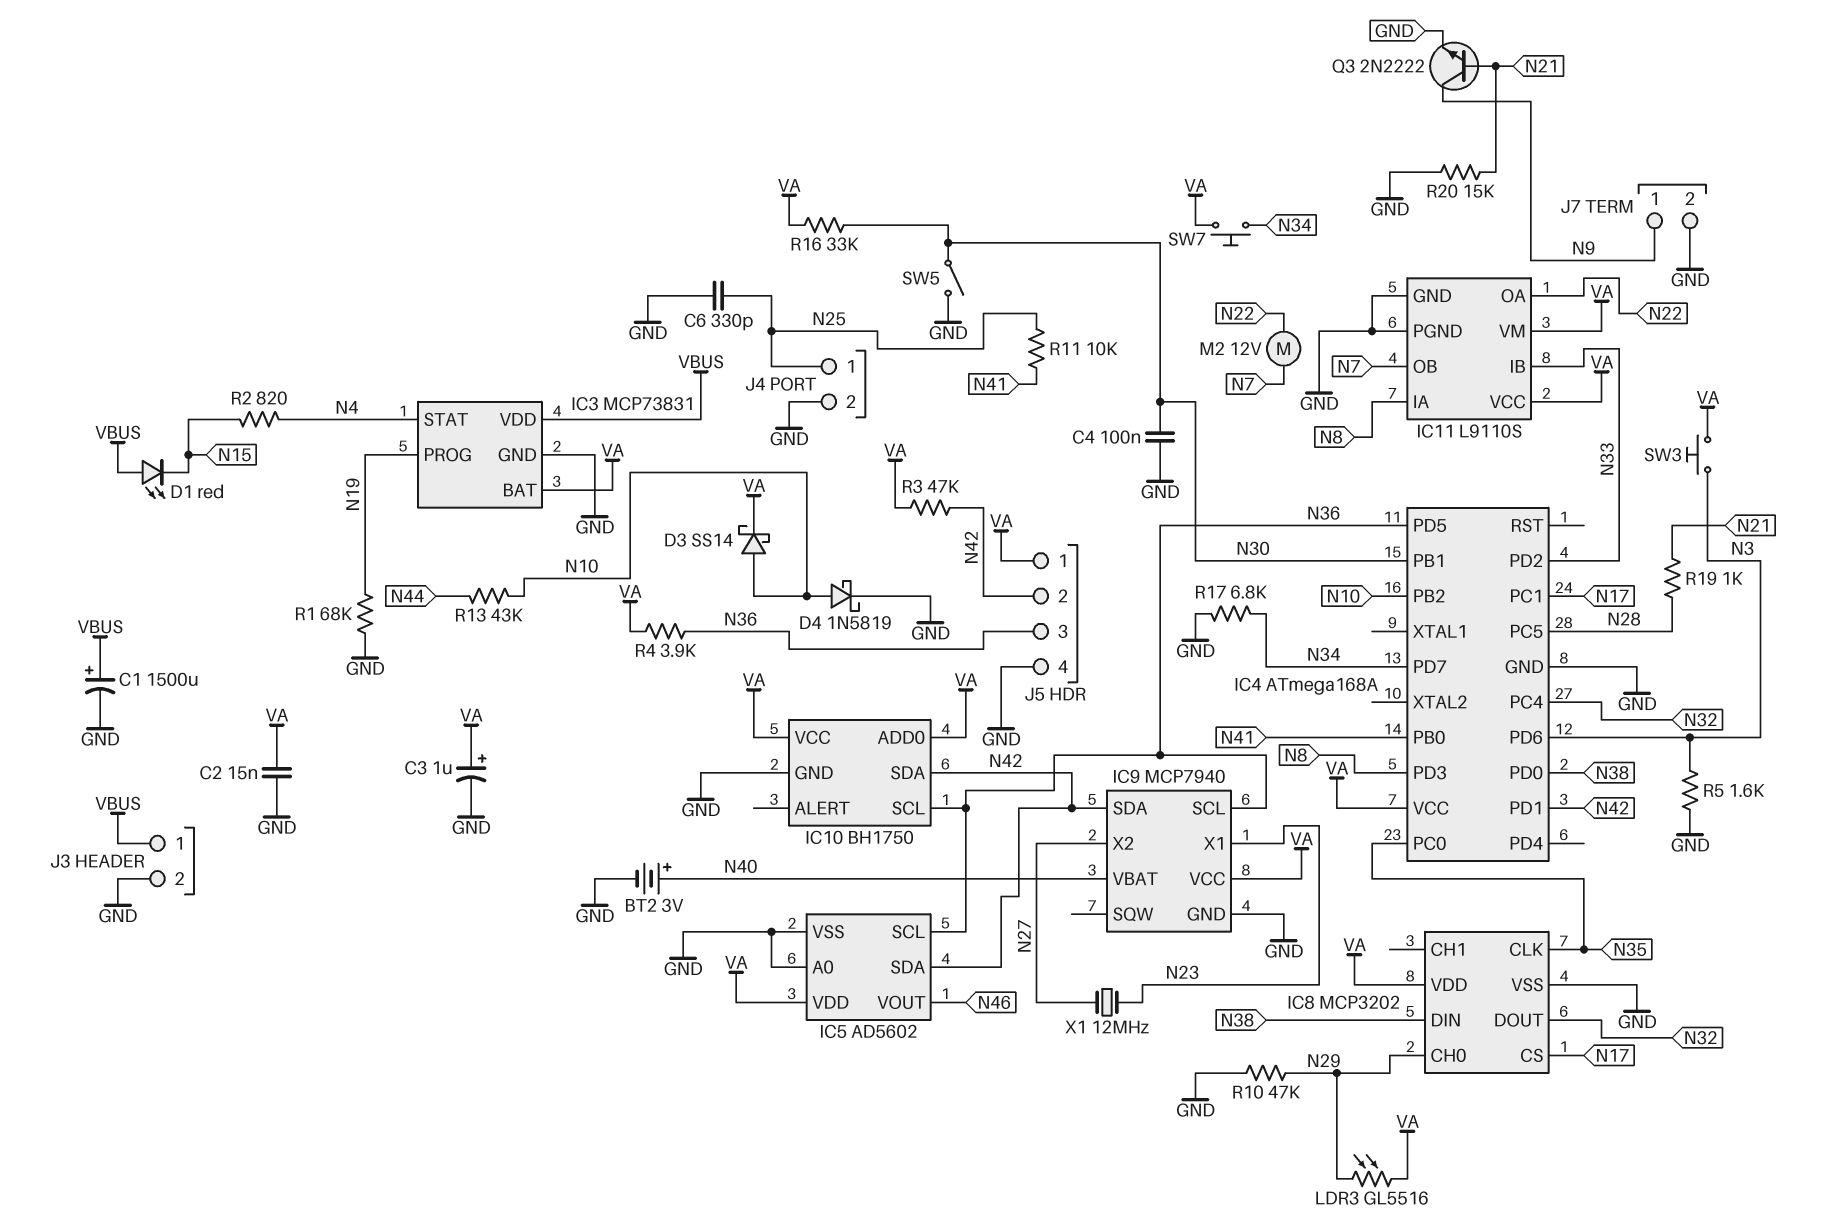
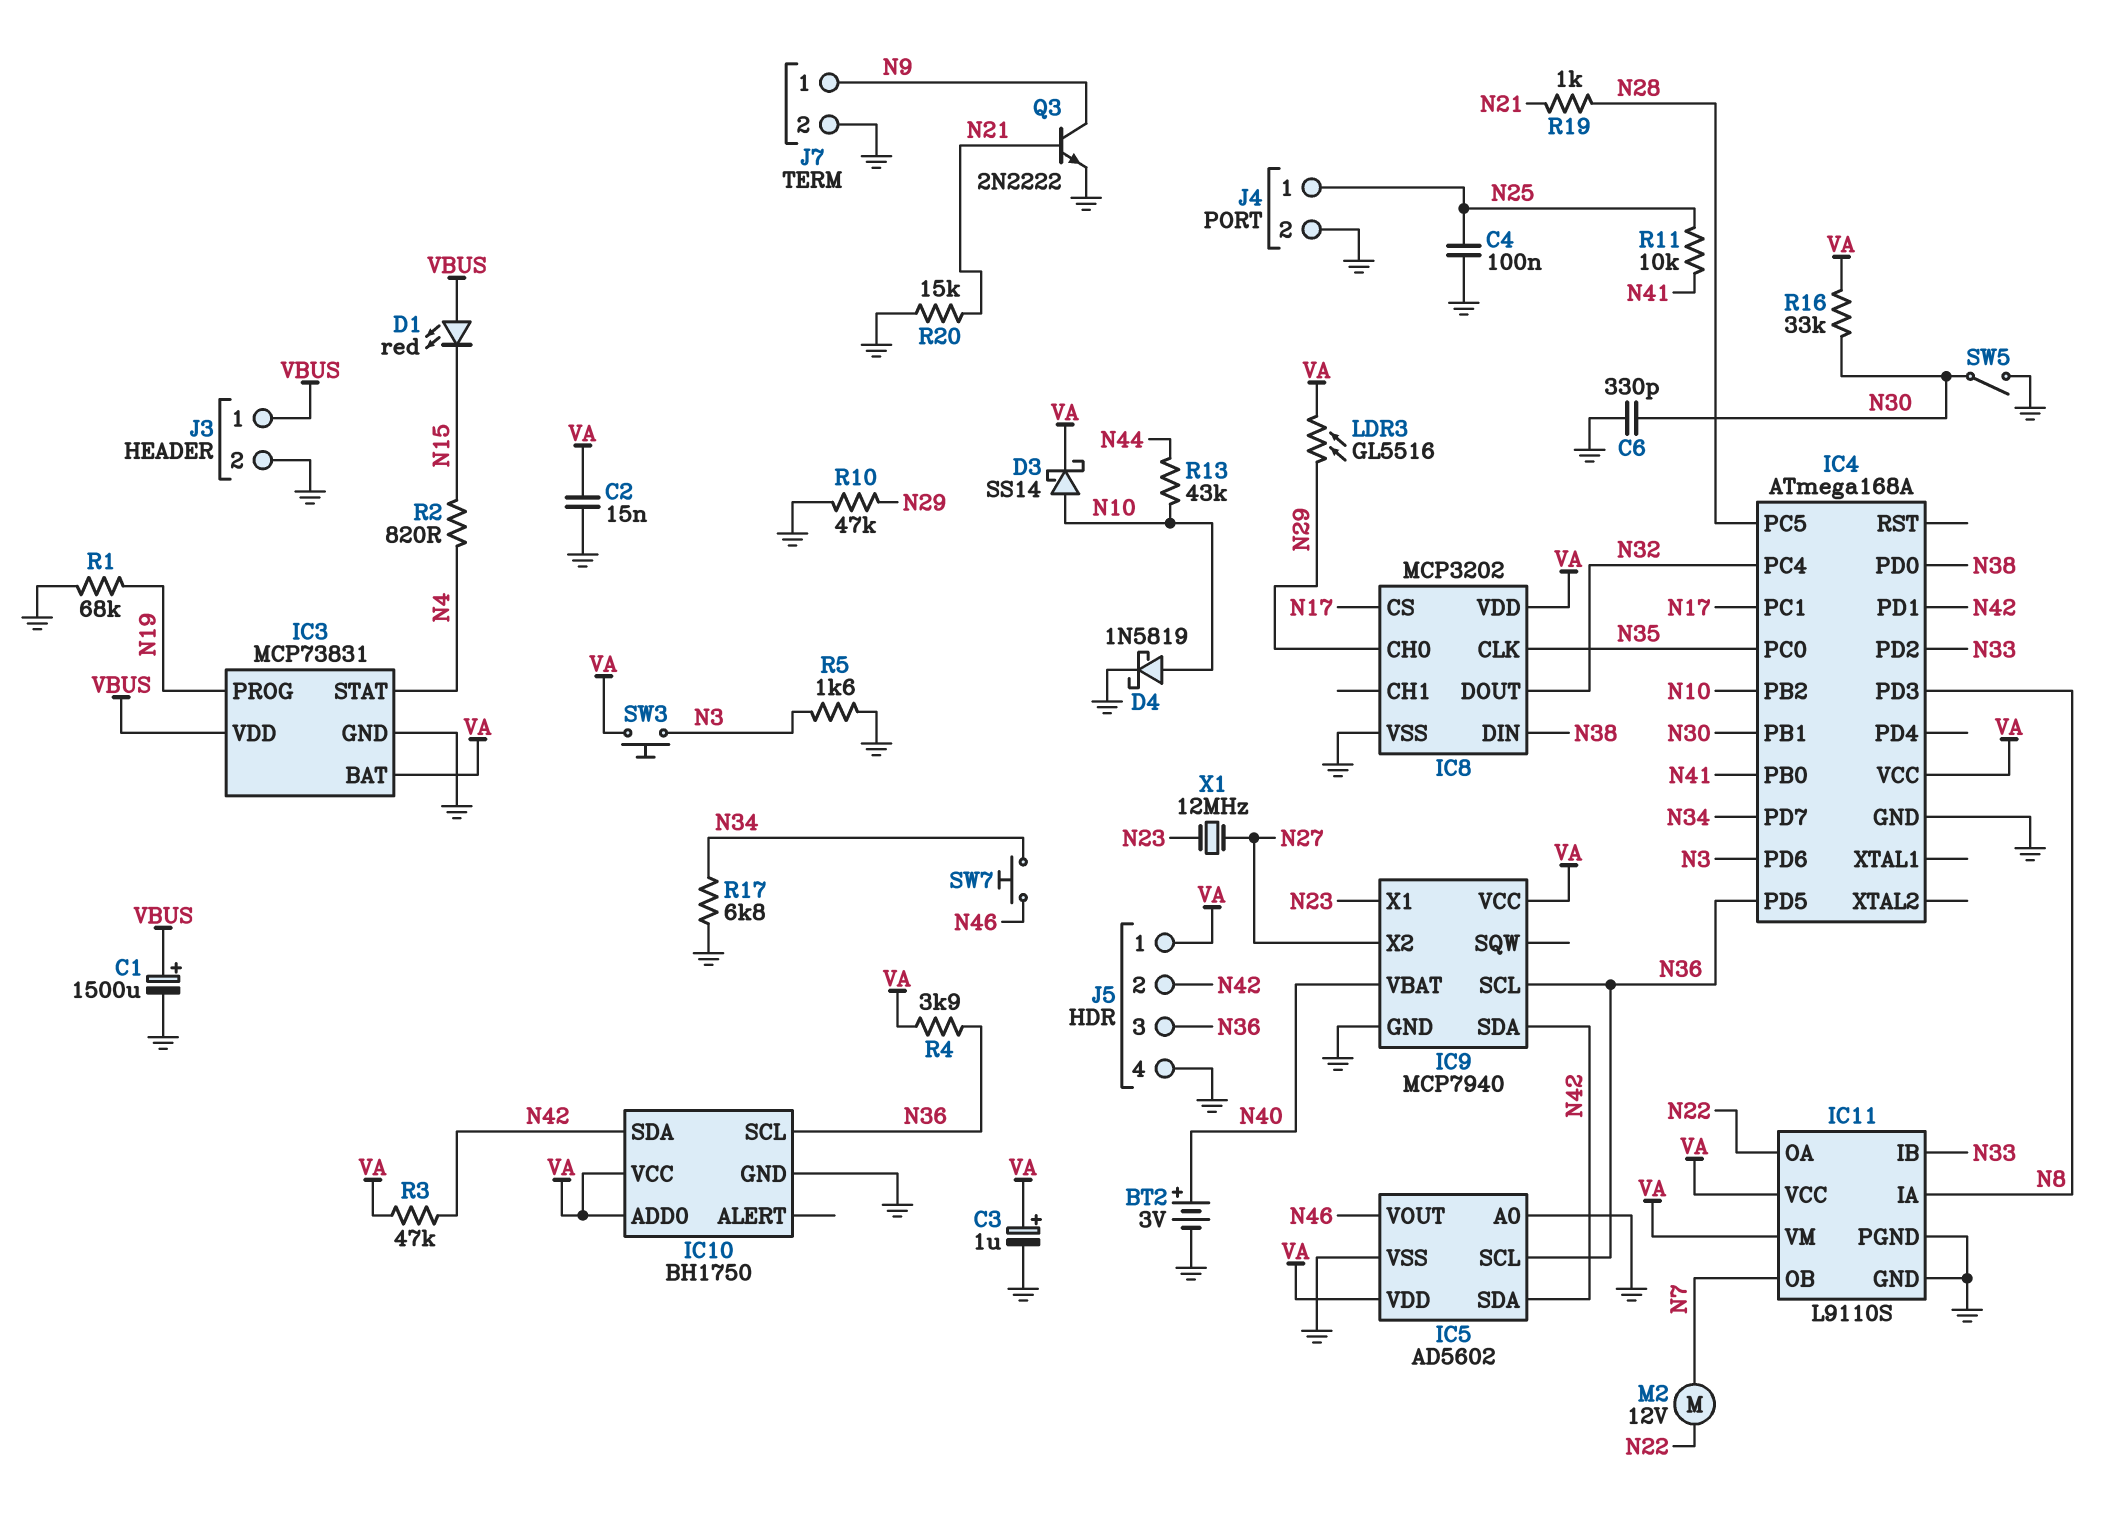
C4: 100nF (GND, N30) -> 100nF (GND, N25)
C6: 330pF (GND, N25) -> 330pF (GND, N30)
SW7: button (N34, VA) -> button (N34, N46)

